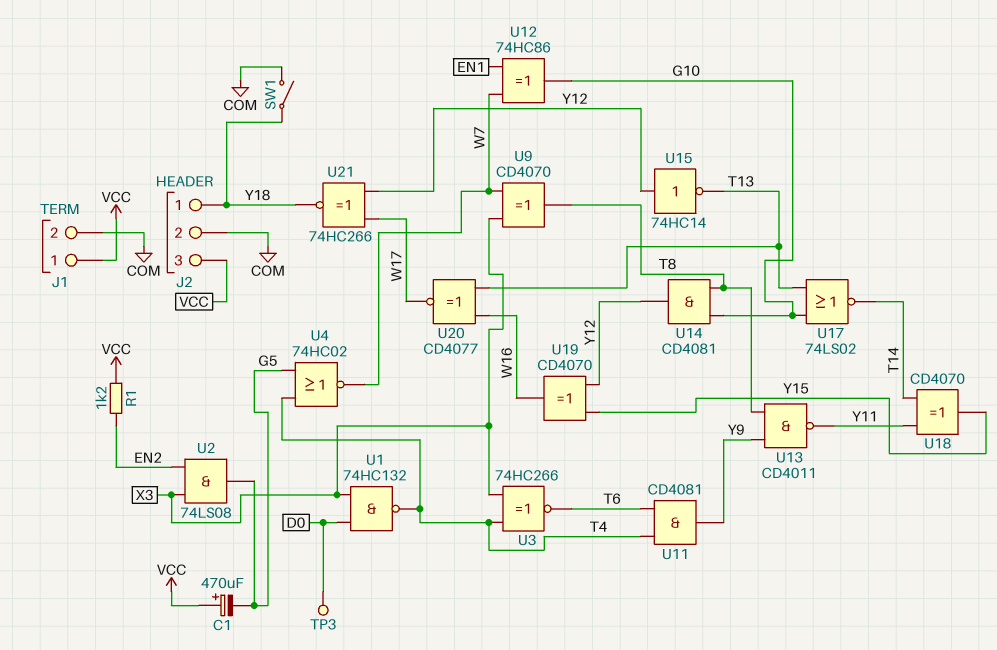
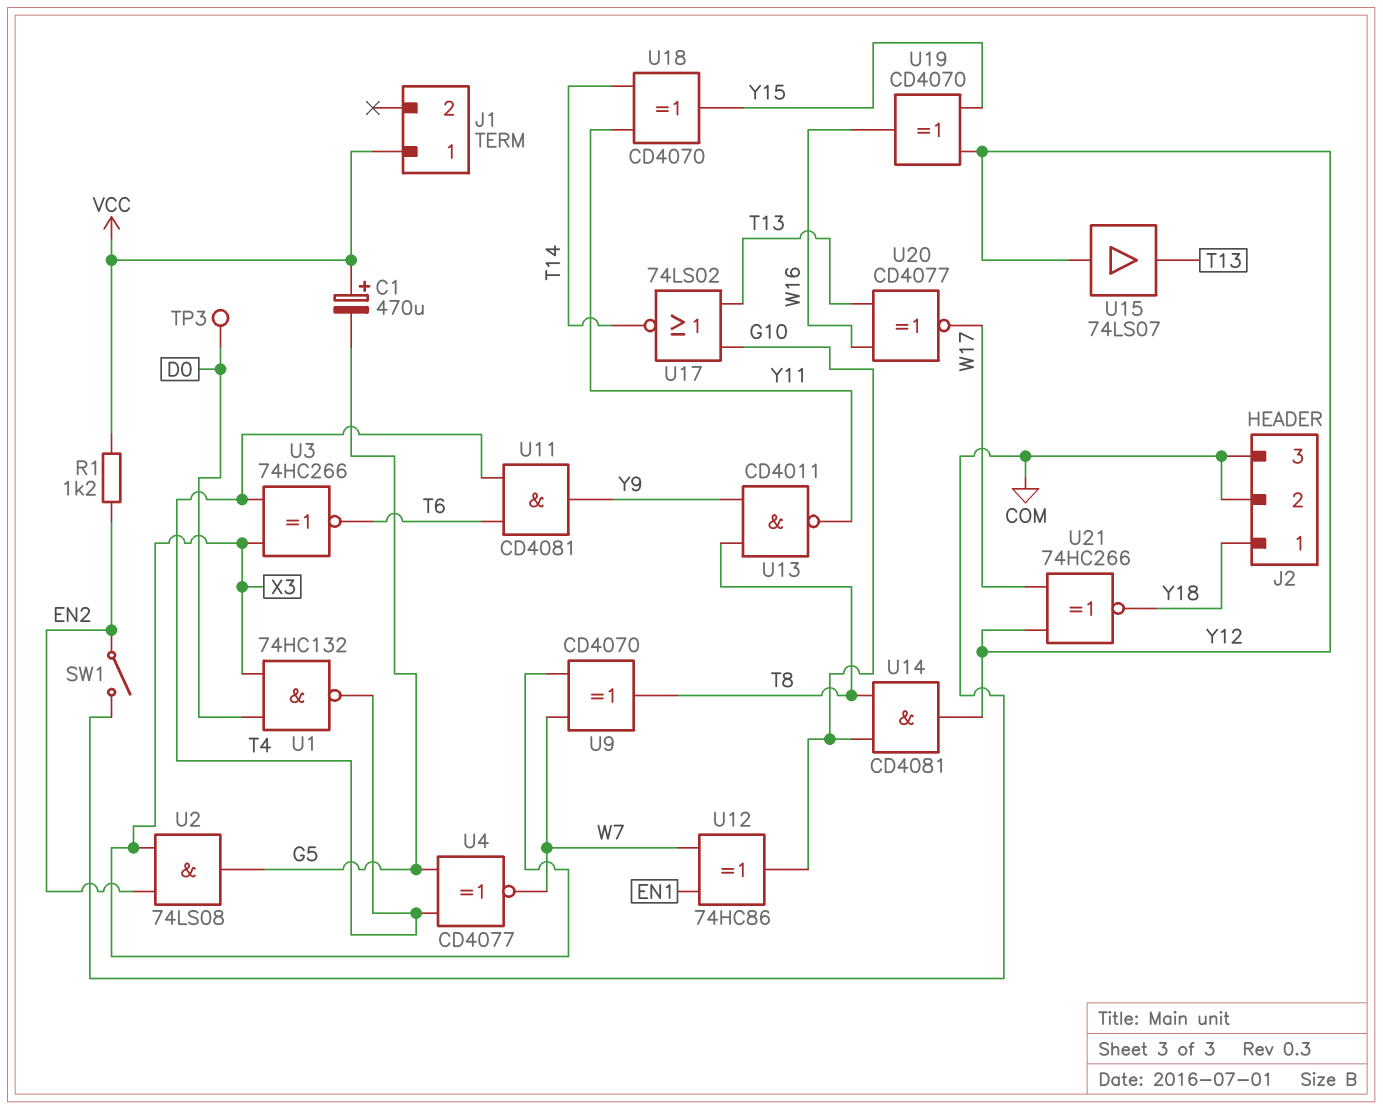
J1 pin 2: COM -> none
J2 pin 3: VCC -> COM
SW1: switch (COM, Y18) -> switch (COM, EN2)
U4: NOR 74HC02 (in G5, in T4, out W7) -> XNOR CD4077 (in G5, in T4, out W7)
U15: NOT 74HC14 (in Y12, out T13) -> buffer 74LS07 (in Y12, out T13)

